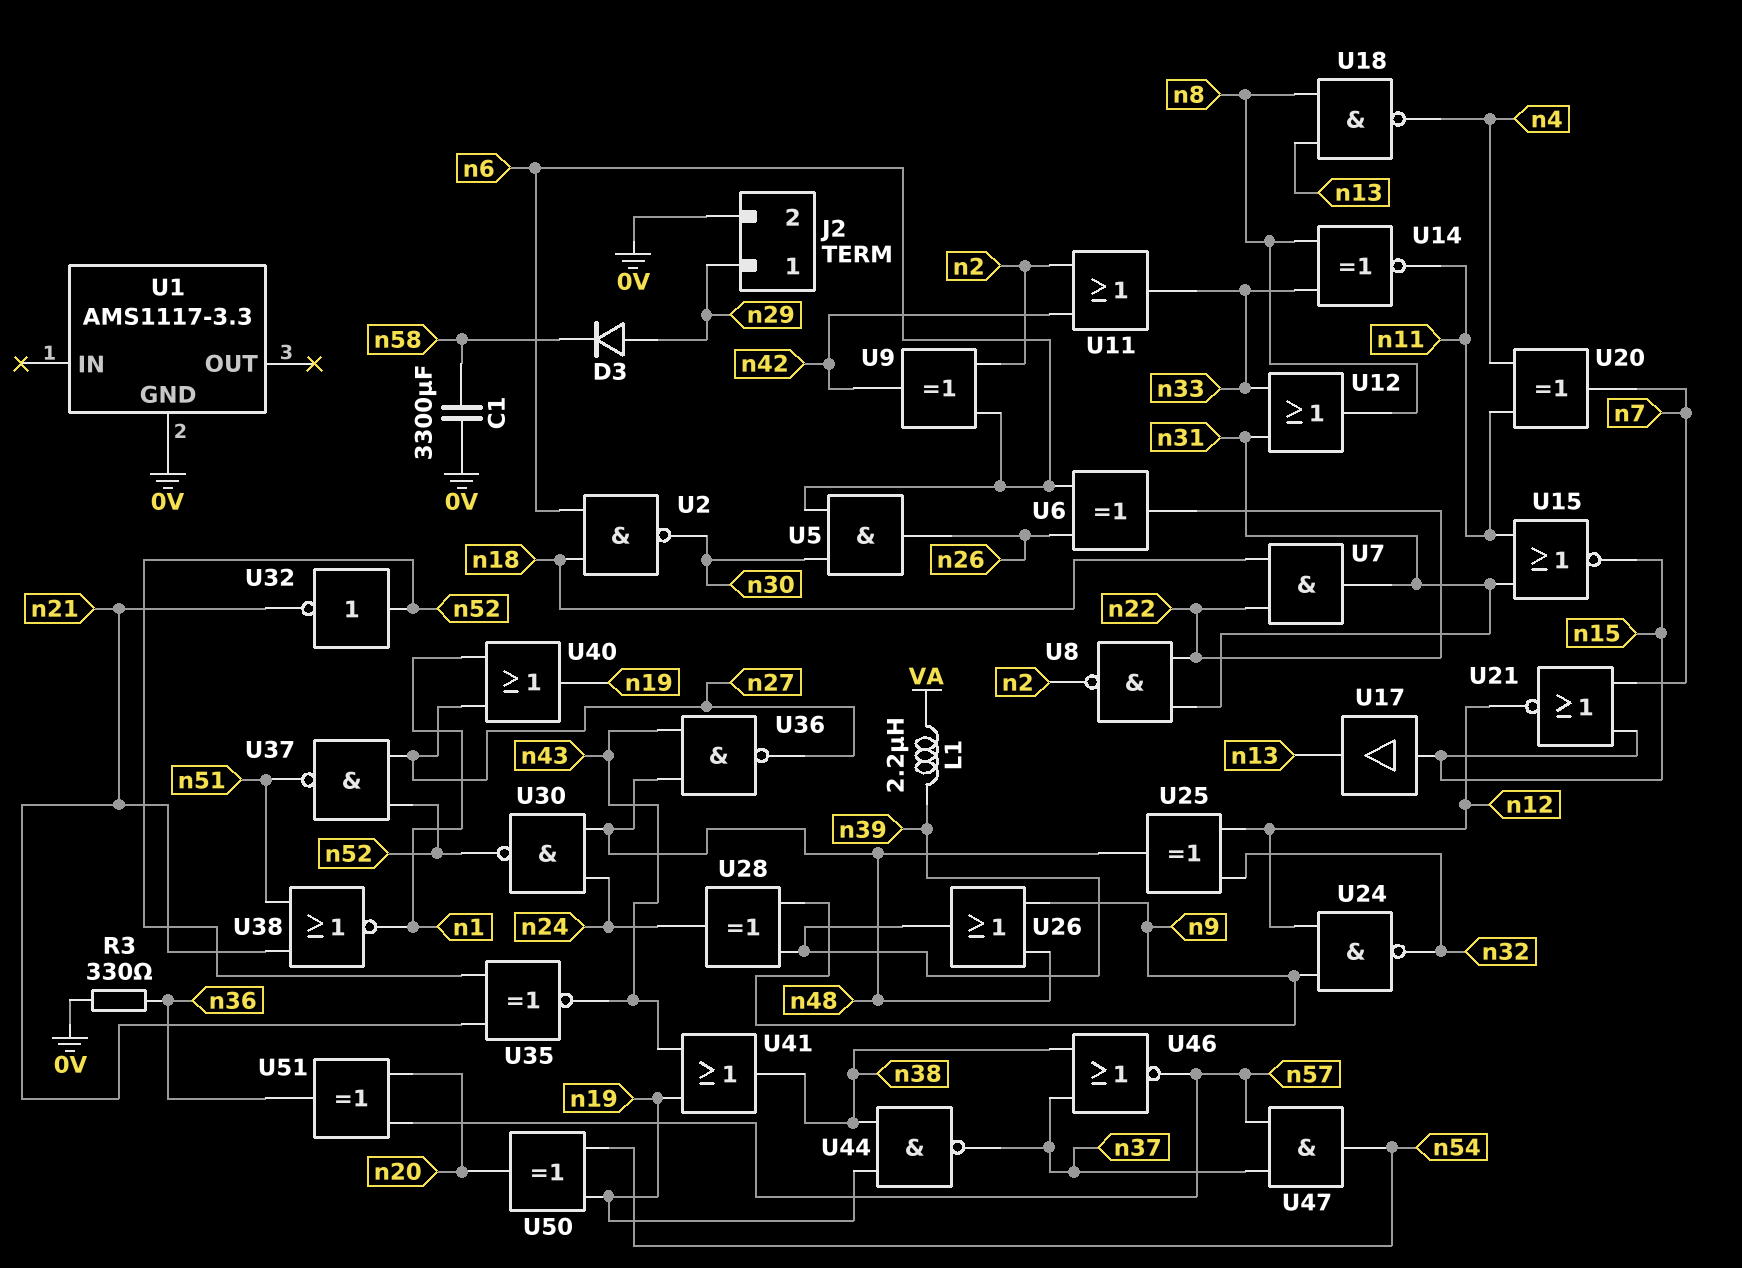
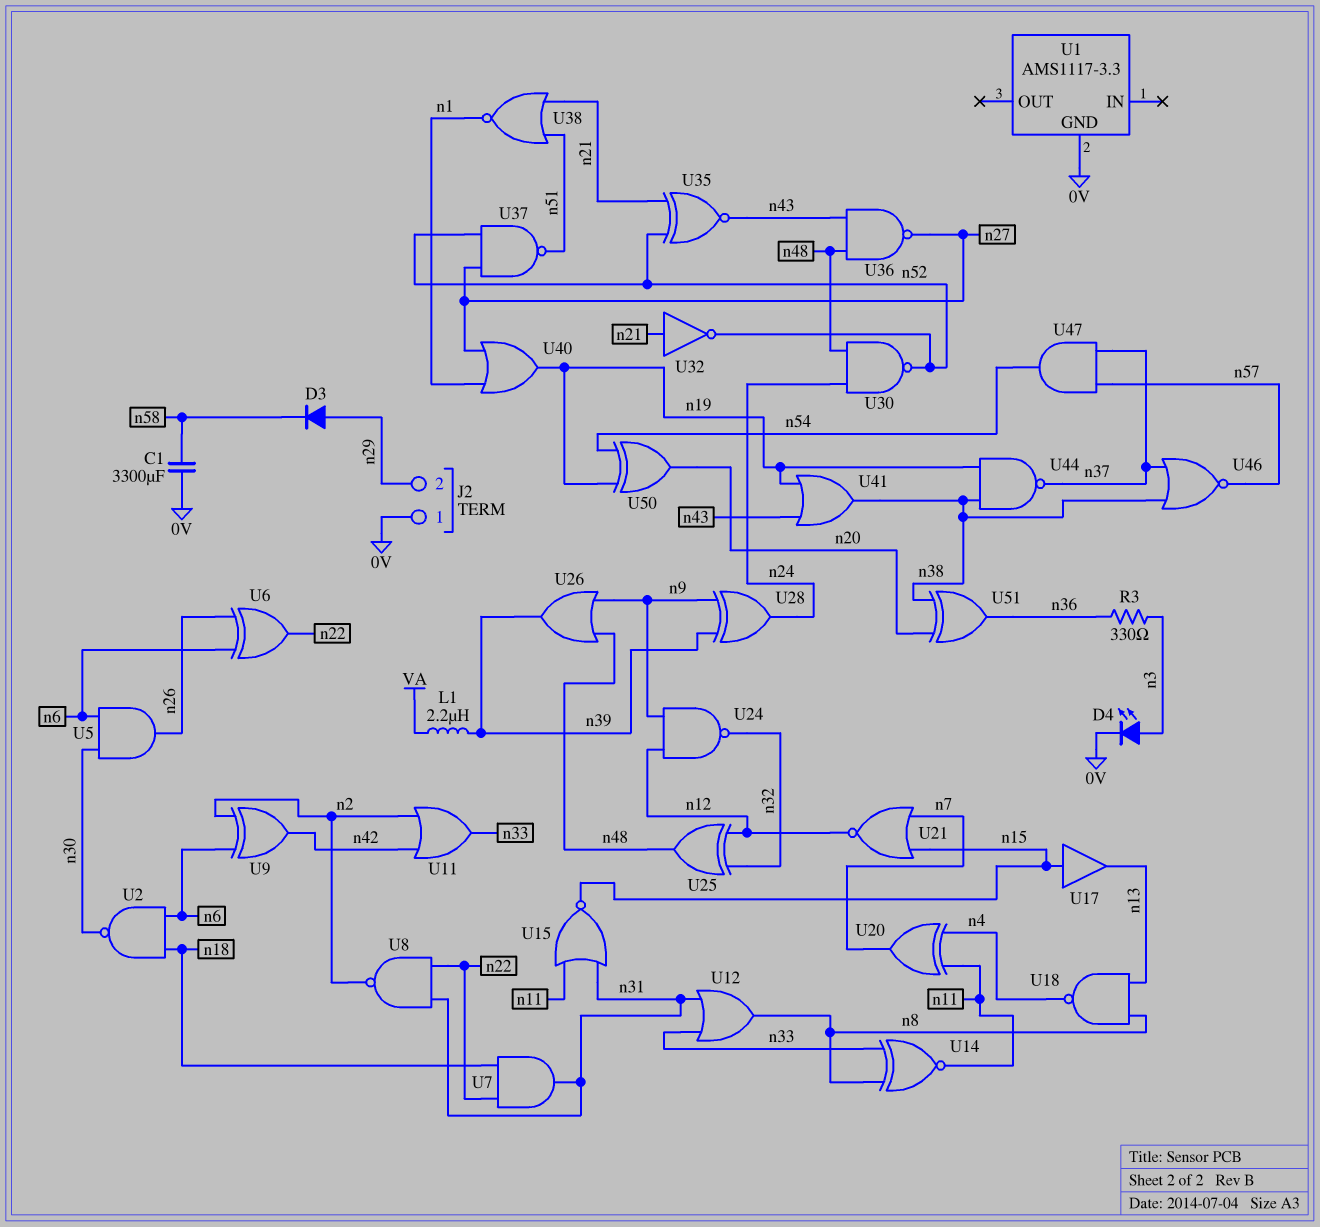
D4: none -> LED (A n3, K 0V)
J2 pin 1: n29 -> 0V
J2 pin 2: 0V -> n29
R3: 330 (0V, n36) -> 330 (n3, n36)
U32: NOT (in n52, out n21) -> NOT (in n21, out n52)
U51: XOR (in n20, in n57, out n36) -> XOR (in n20, in n38, out n36)

